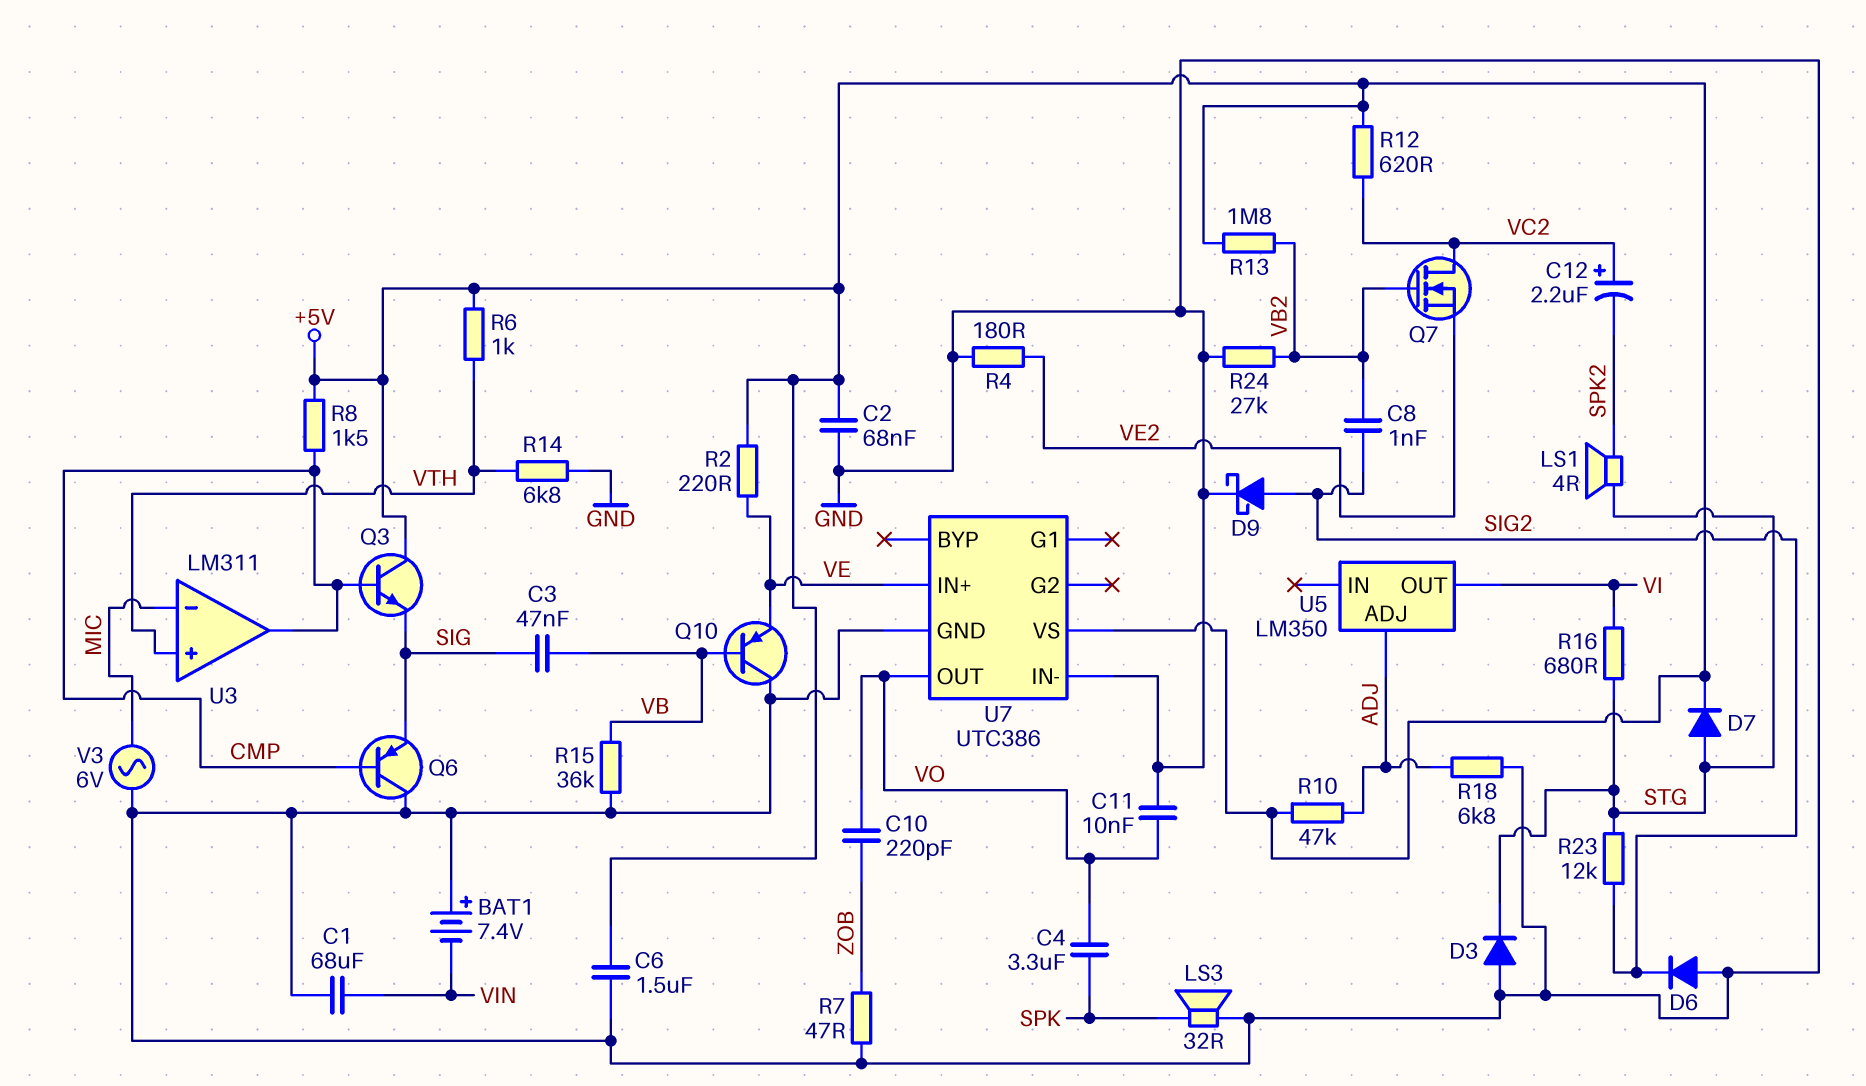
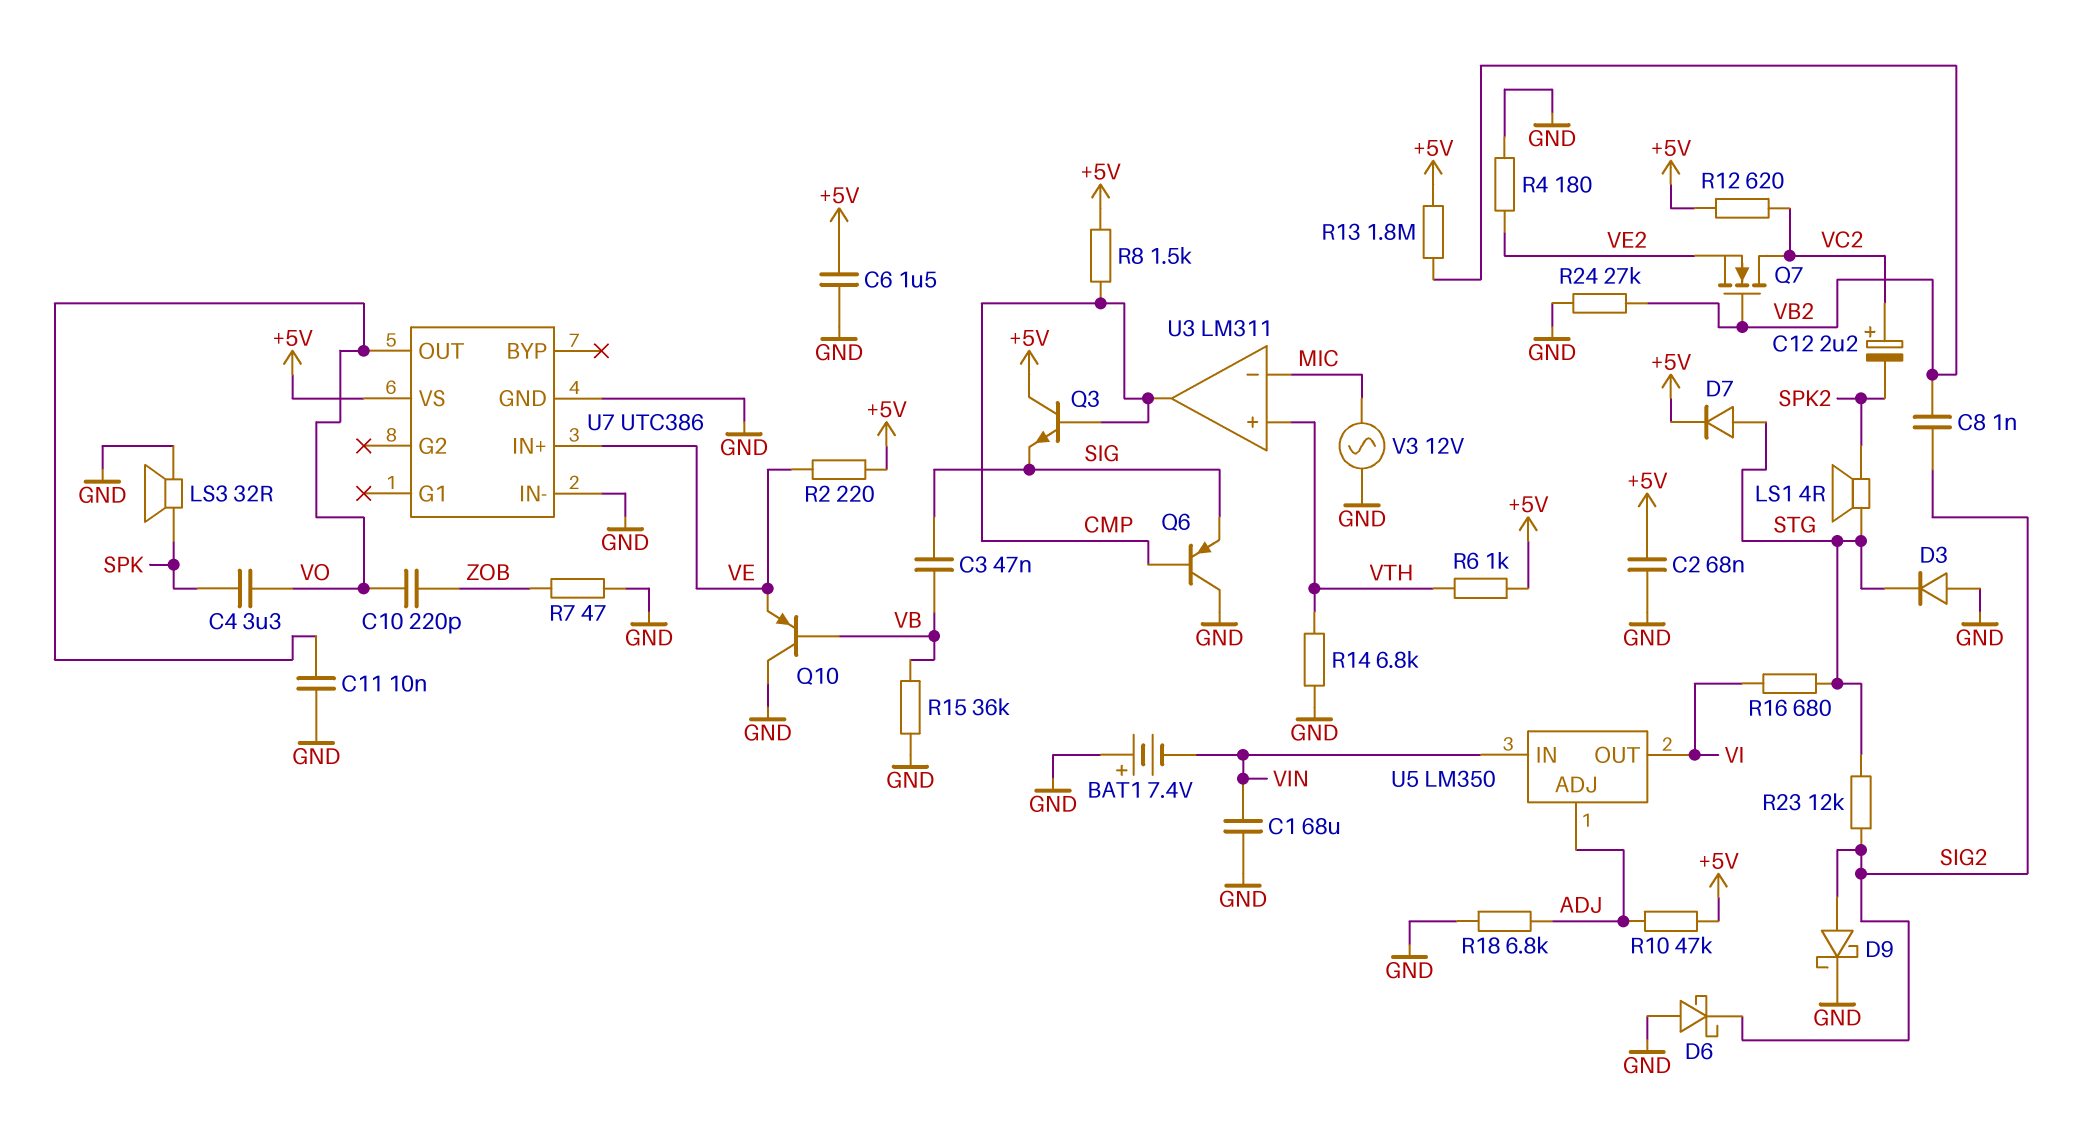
D6: diode (A GND, K SIG2) -> schottky (A GND, K SIG2)
U5 pin IN: none -> VIN
V3: AC 6V (GND, MIC) -> AC 12V (GND, MIC)

